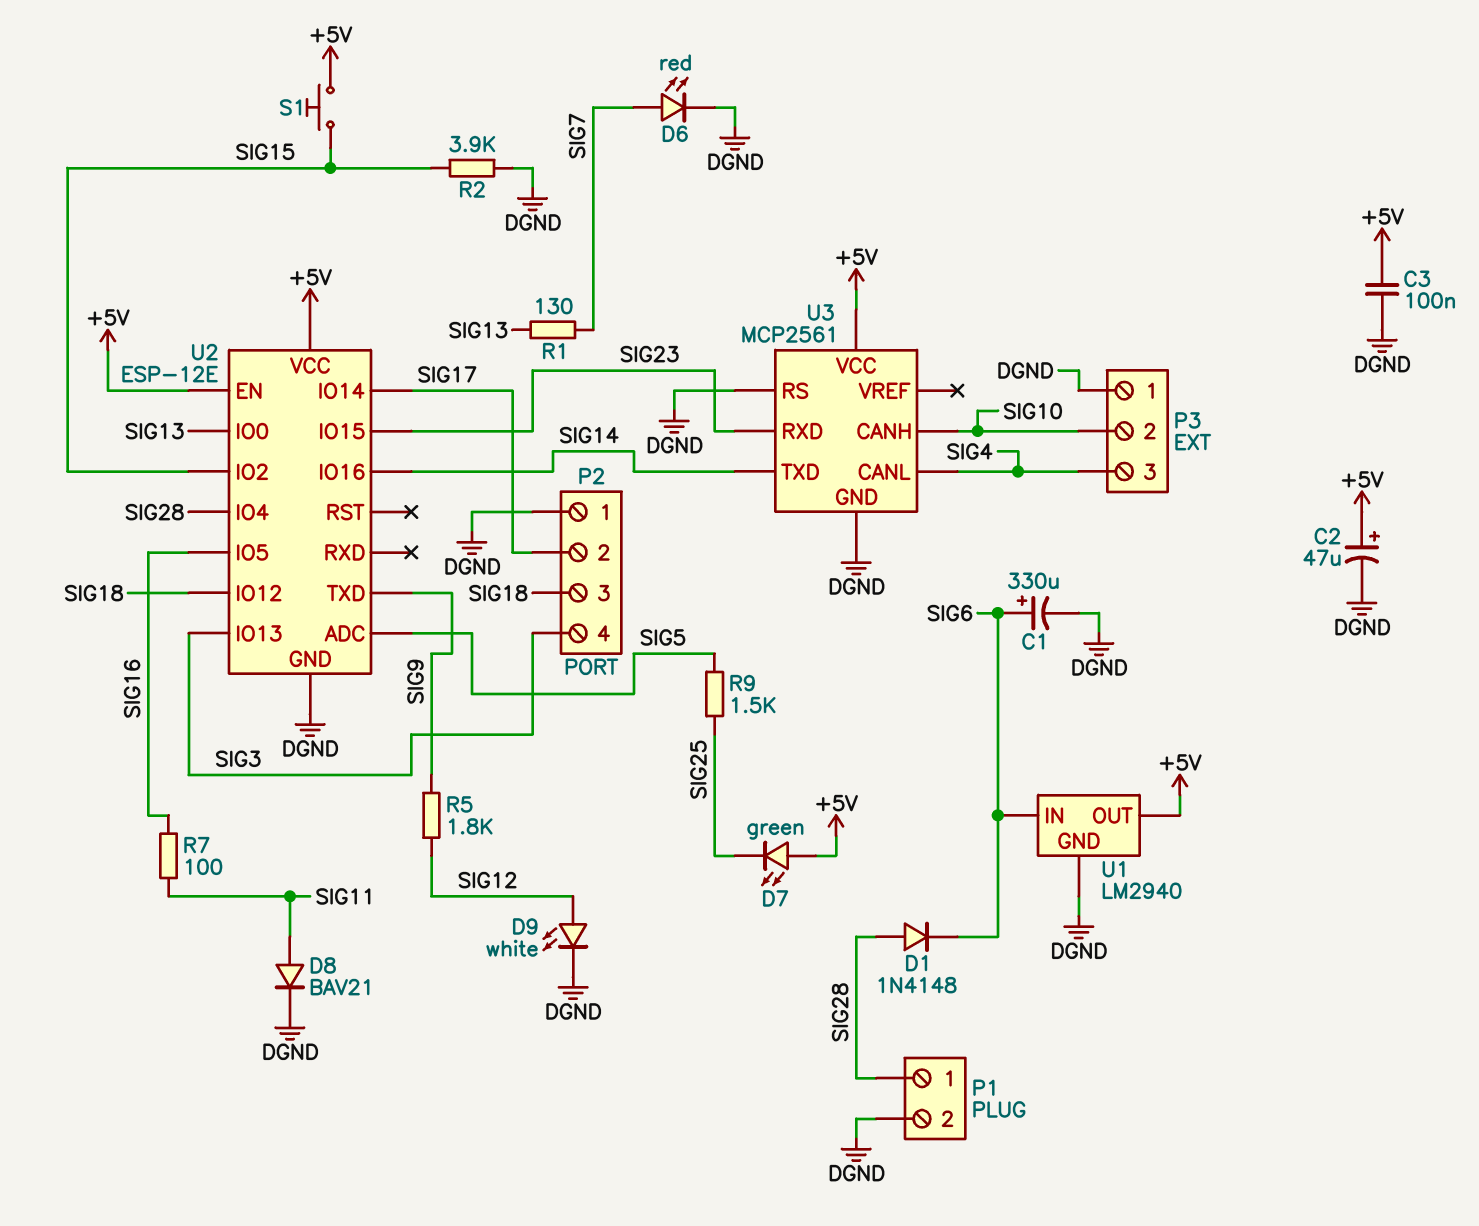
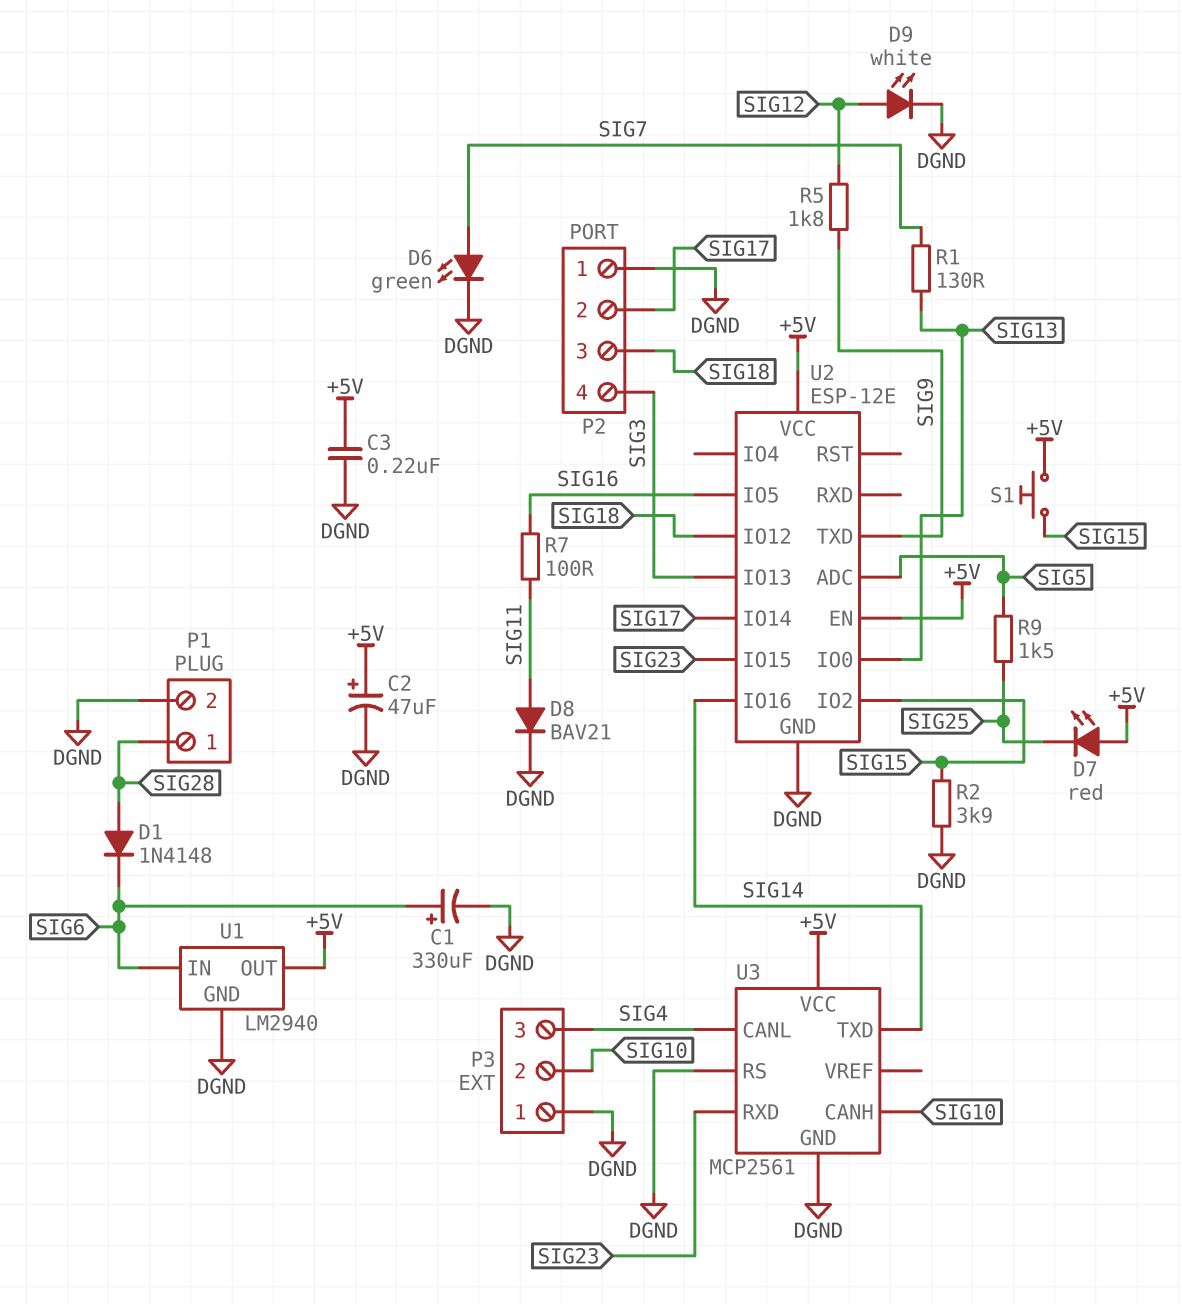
C3: 100nF (+5V, DGND) -> 220nF (+5V, DGND)
D6: LED red (A SIG7, K DGND) -> LED green (A SIG7, K DGND)
D7: LED green (A +5V, K SIG25) -> LED red (A +5V, K SIG25)
U2 pin IO4: SIG28 -> none

